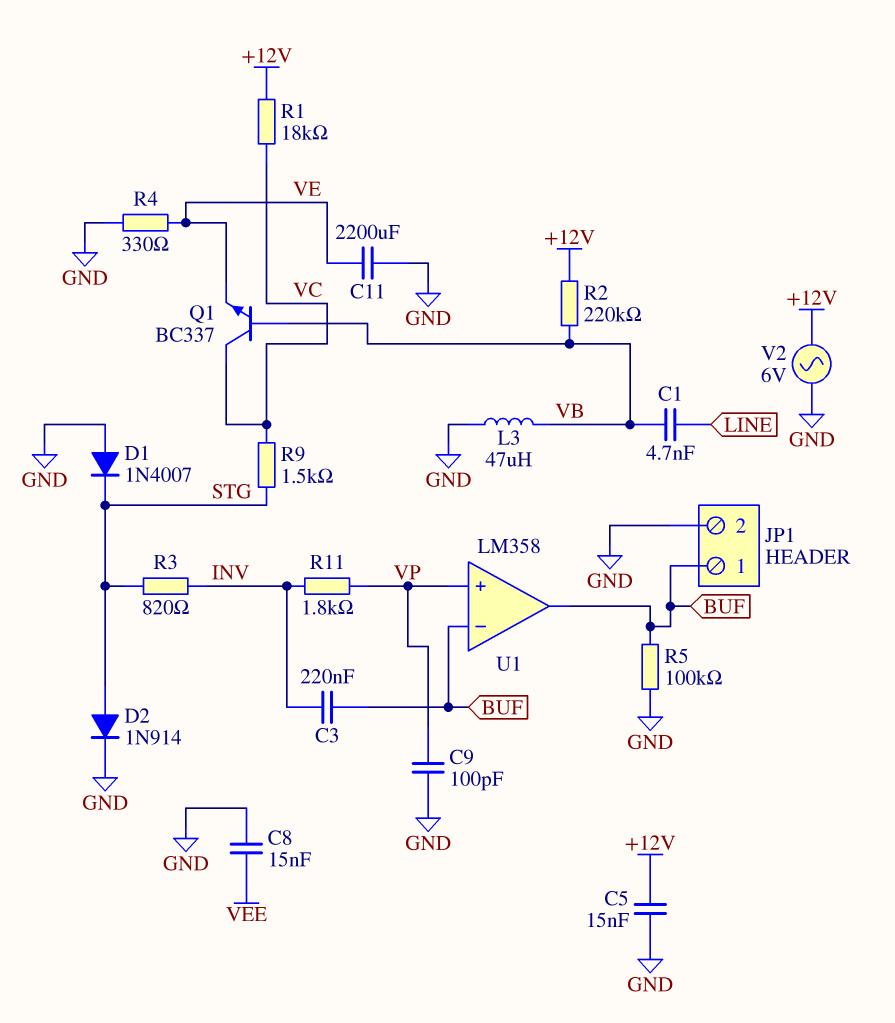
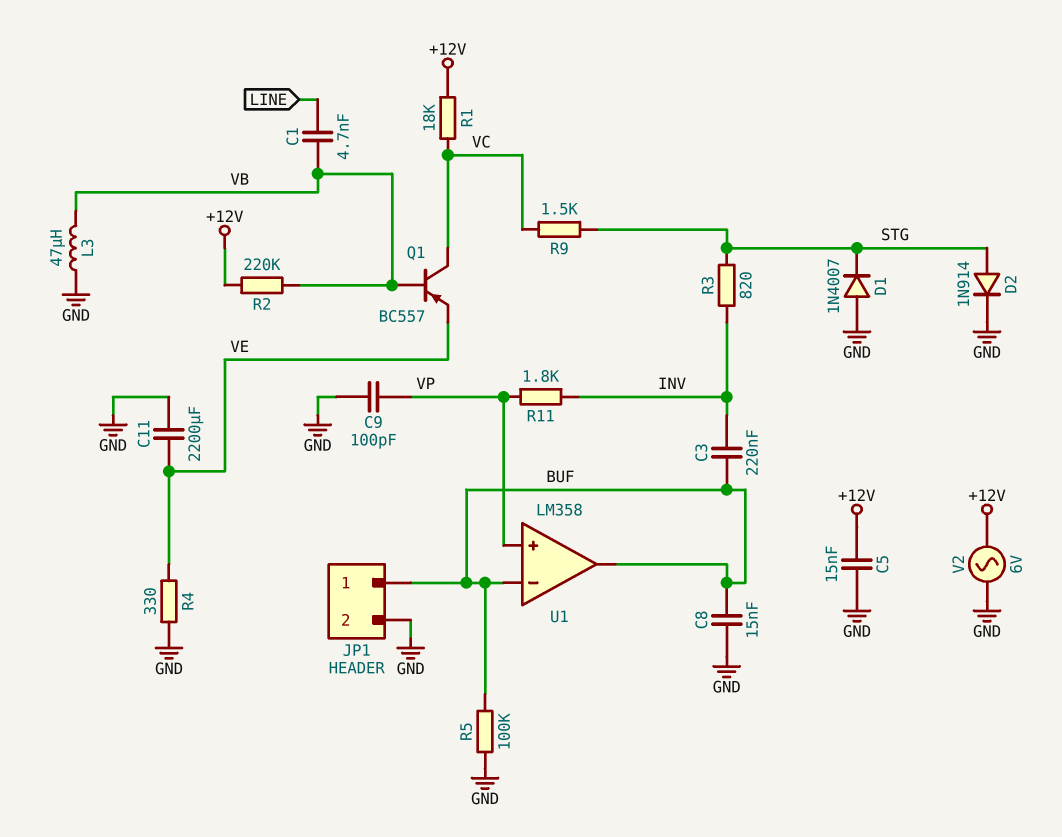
C8: 15nF (GND, VEE) -> 15nF (BUF, GND)
Q1: NPN BC337 (B VB, C VC, E VE) -> PNP BC557 (B VB, C VC, E VE)

